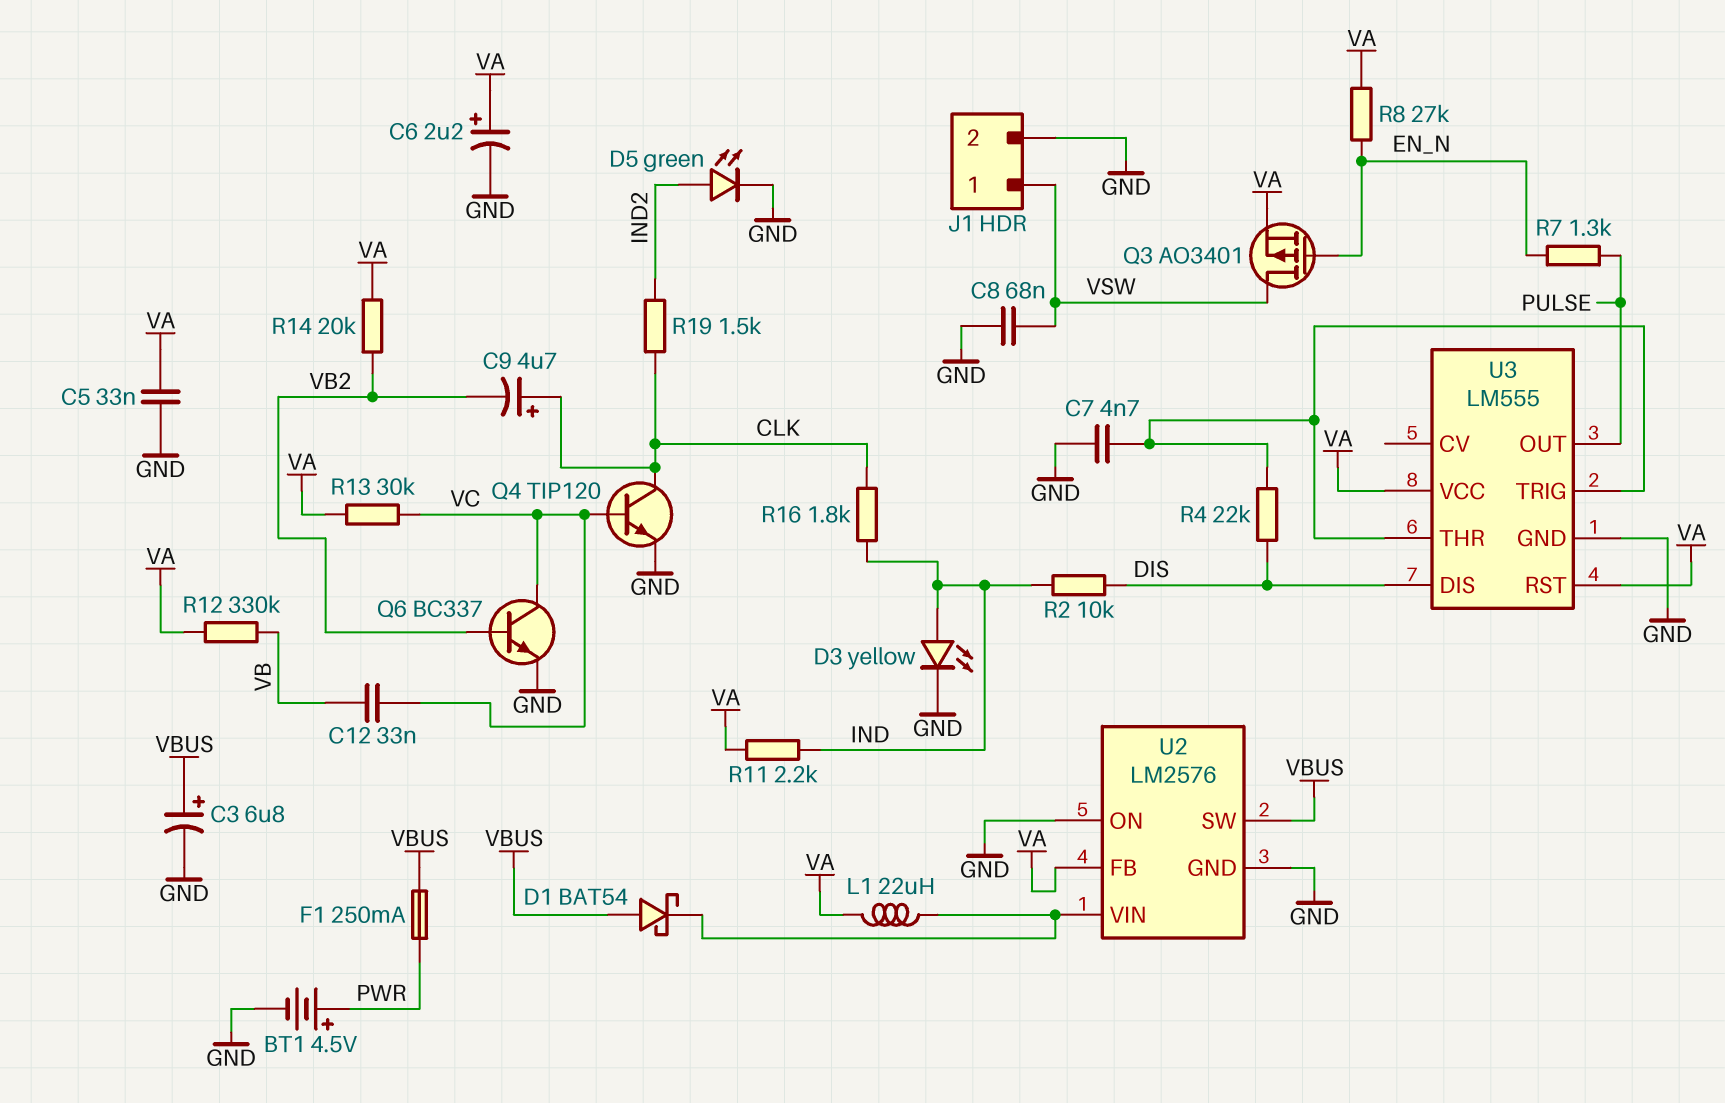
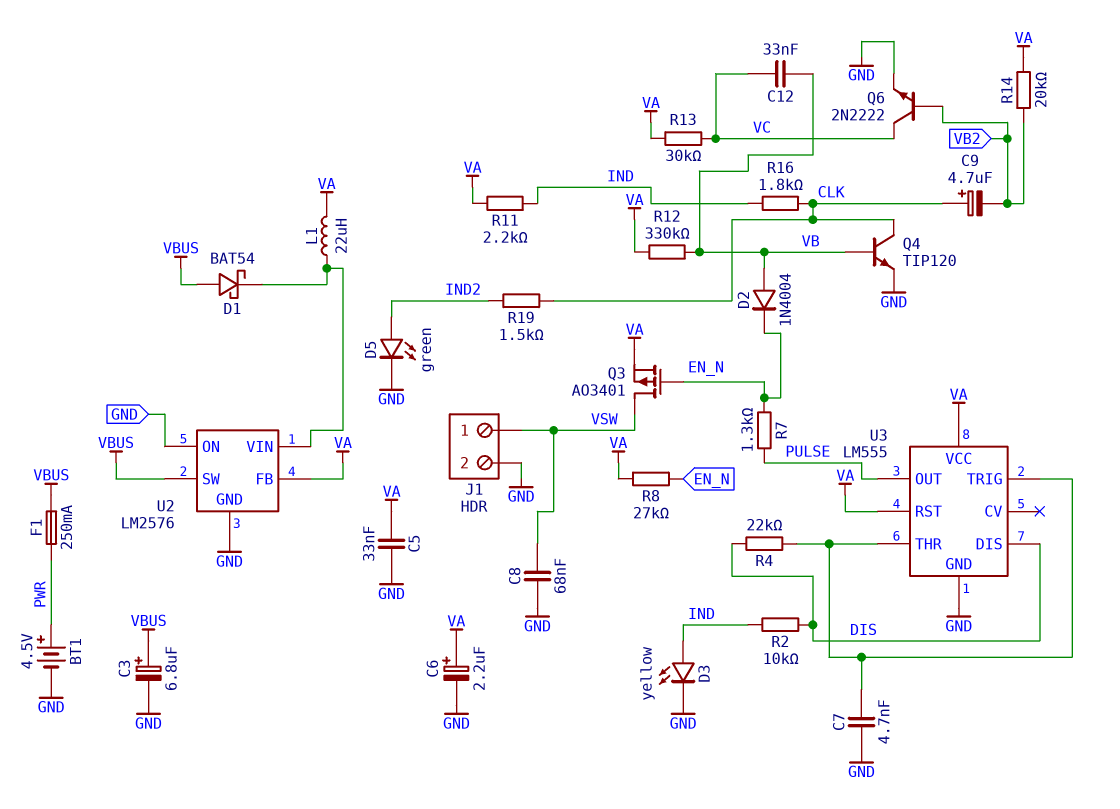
D2: none -> diode 1N4004 (A VB, K EN_N)
Q4: NPN TIP120 (B VC, C CLK, E GND) -> NPN TIP120 (B VB, C CLK, E GND)
Q6: NPN BC337 (B VB2, C VC, E GND) -> NPN 2N2222 (B VB2, C VC, E GND)

